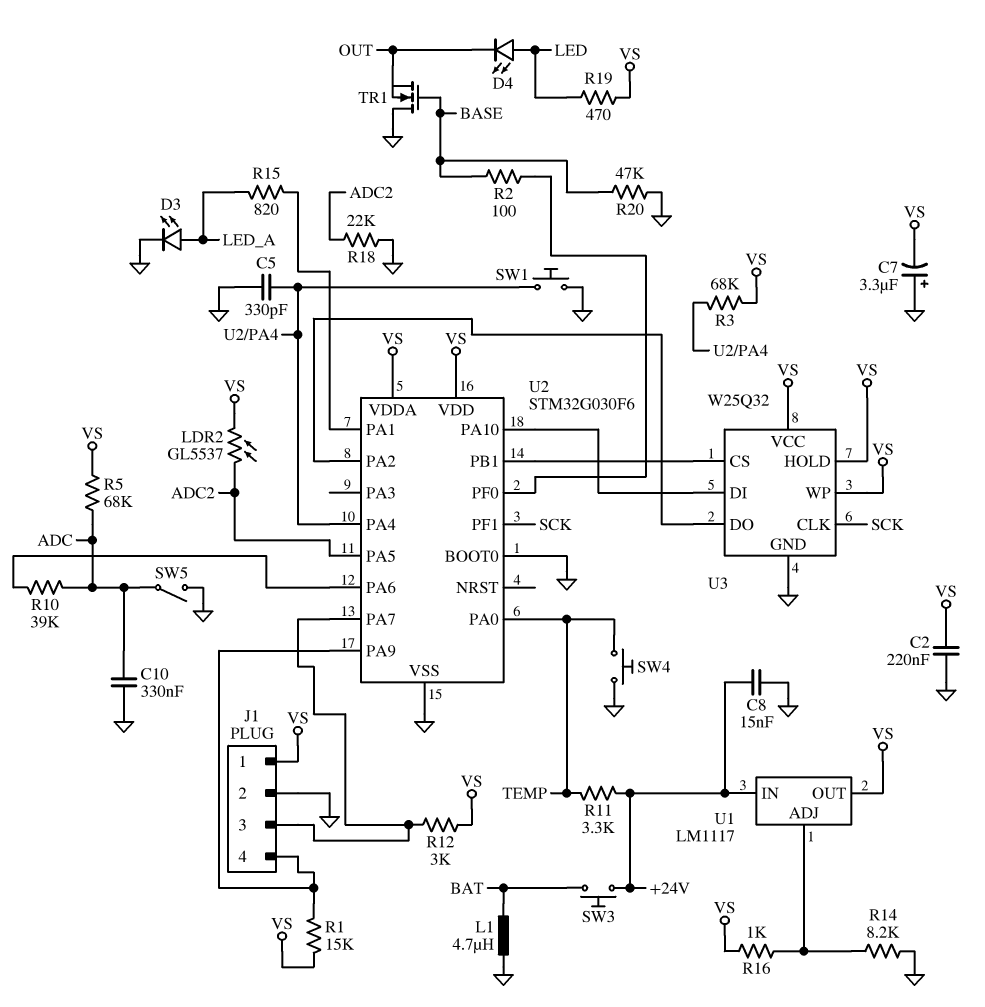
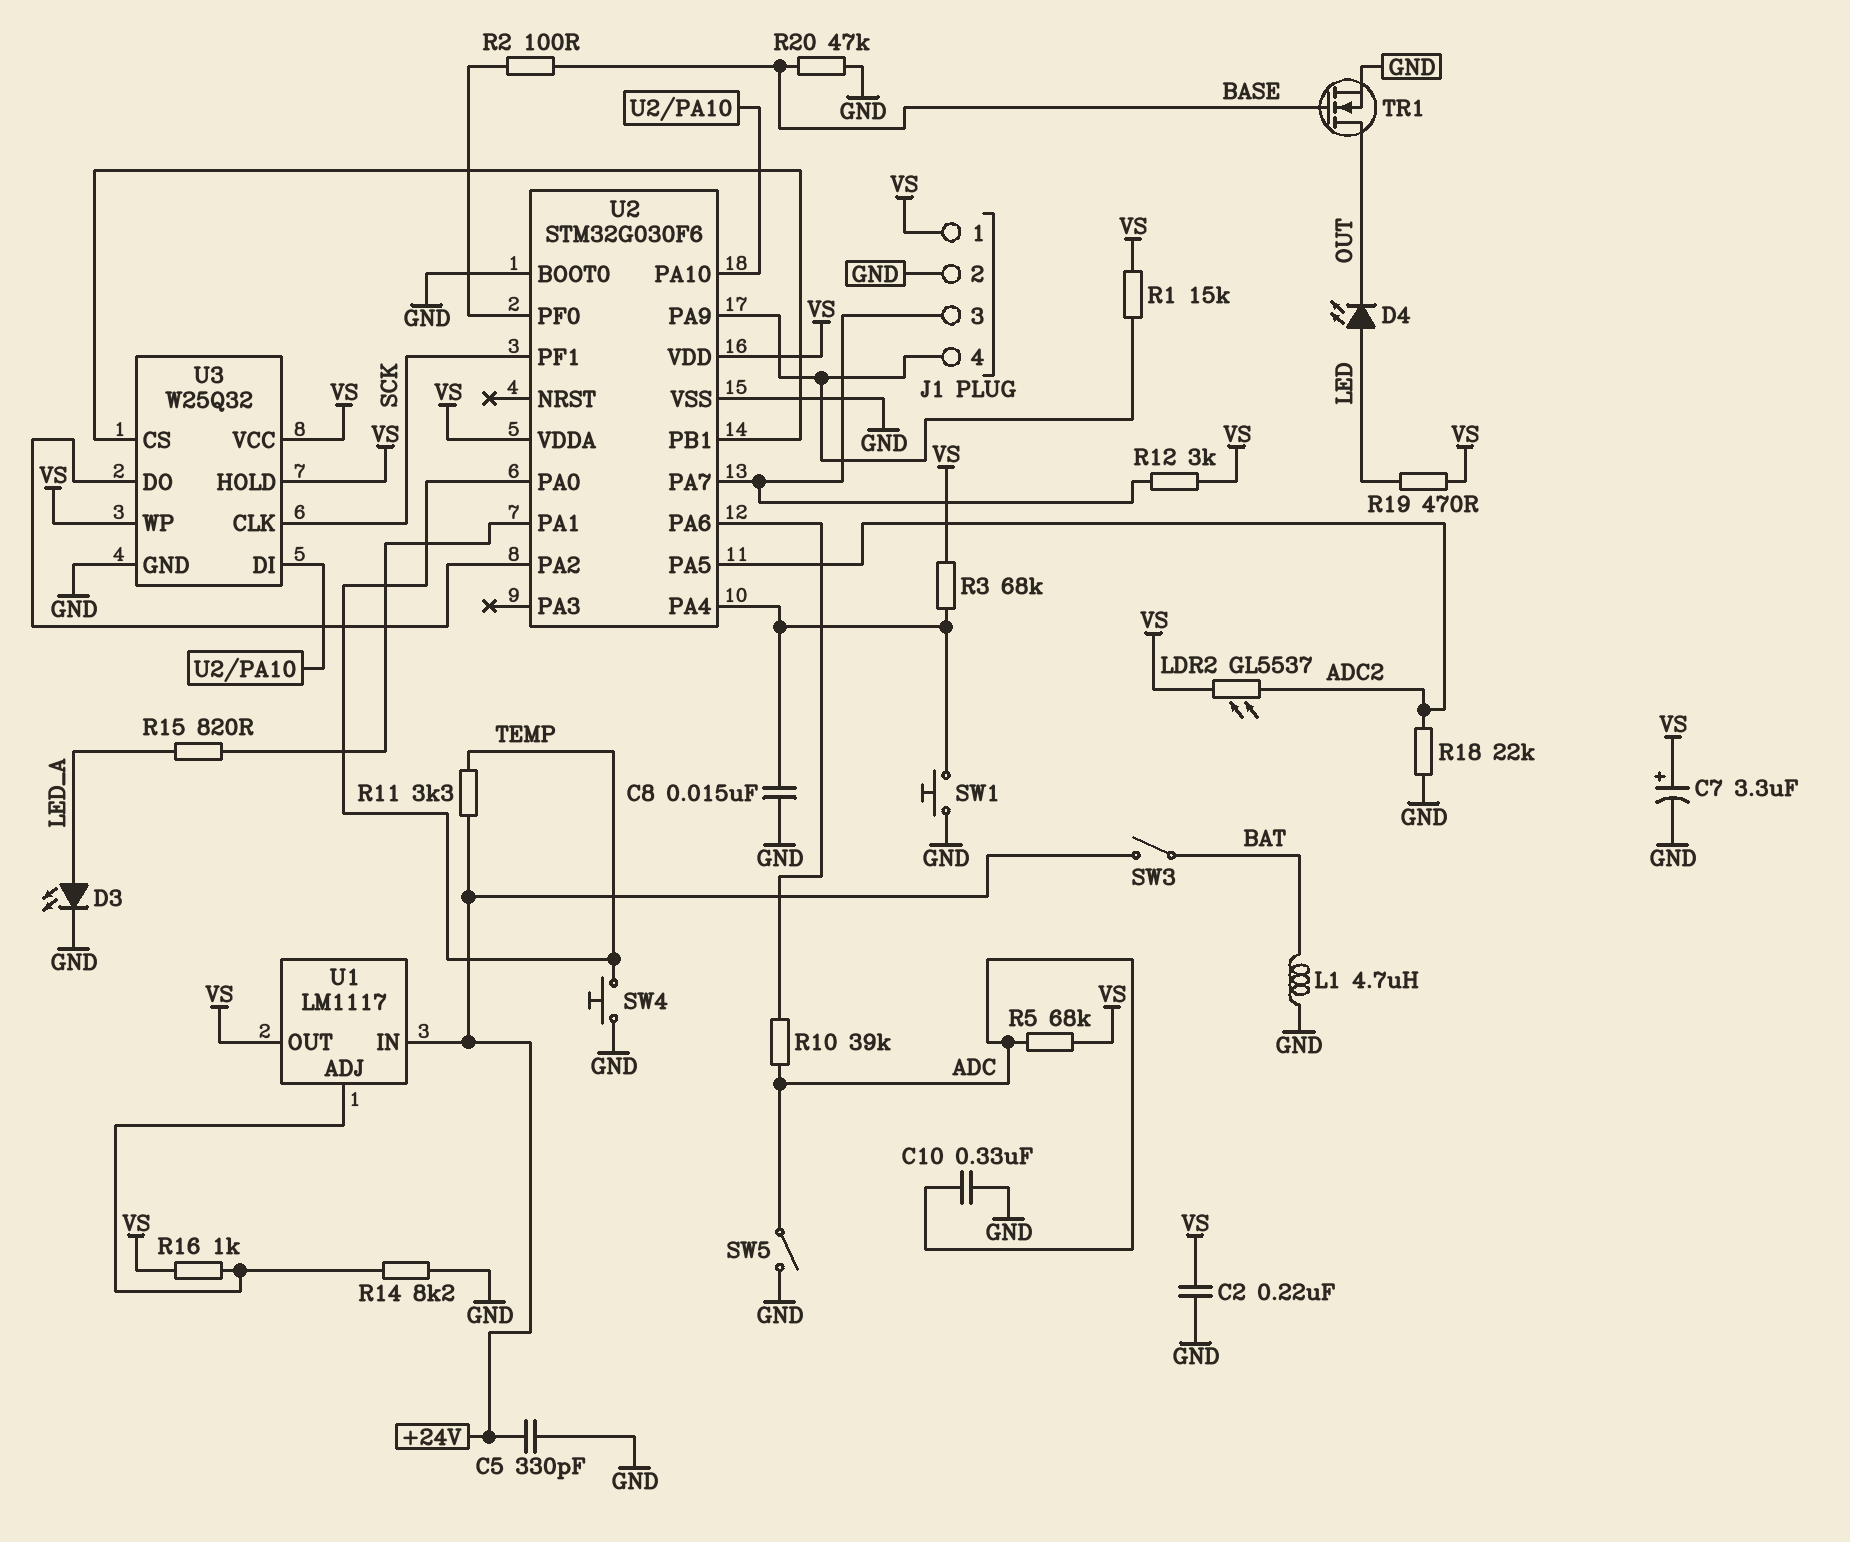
C5: 330pF (GND, U2/PA4) -> 330pF (+24V, GND)
C7: 3.3uF (plus GND, minus VS) -> 3.3uF (plus VS, minus GND)
C8: 15nF (+24V, GND) -> 15nF (GND, U2/PA4)
SW3: button (+24V, BAT) -> switch (+24V, BAT)
TR1: NMOS (G BASE, D GND, S OUT) -> NMOS (G BASE, D OUT, S GND)

